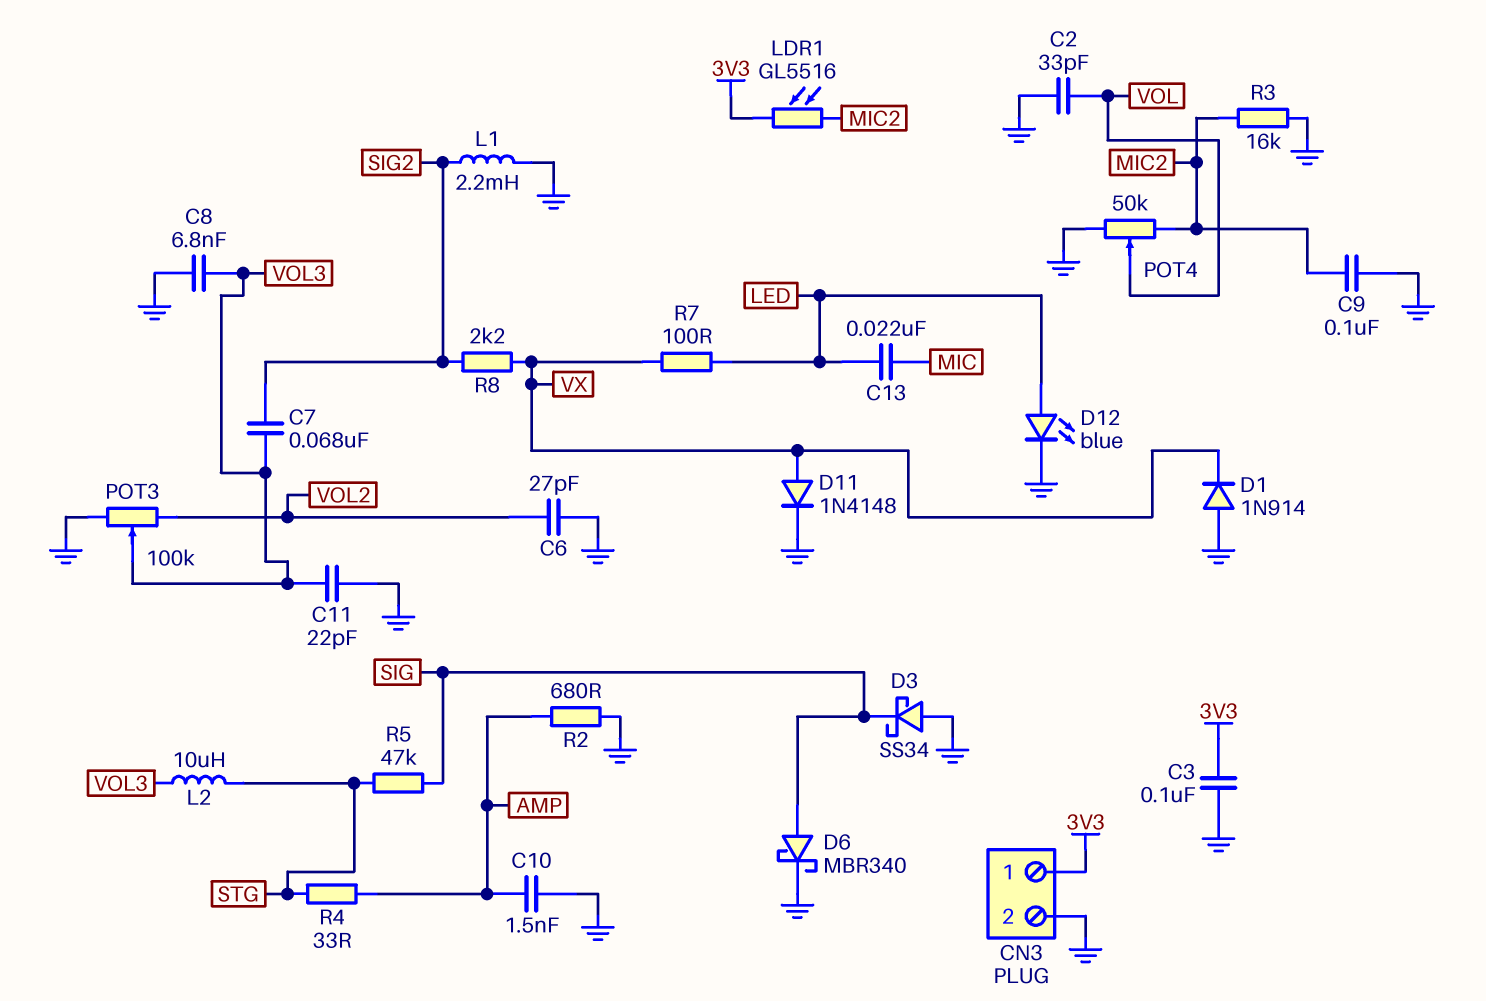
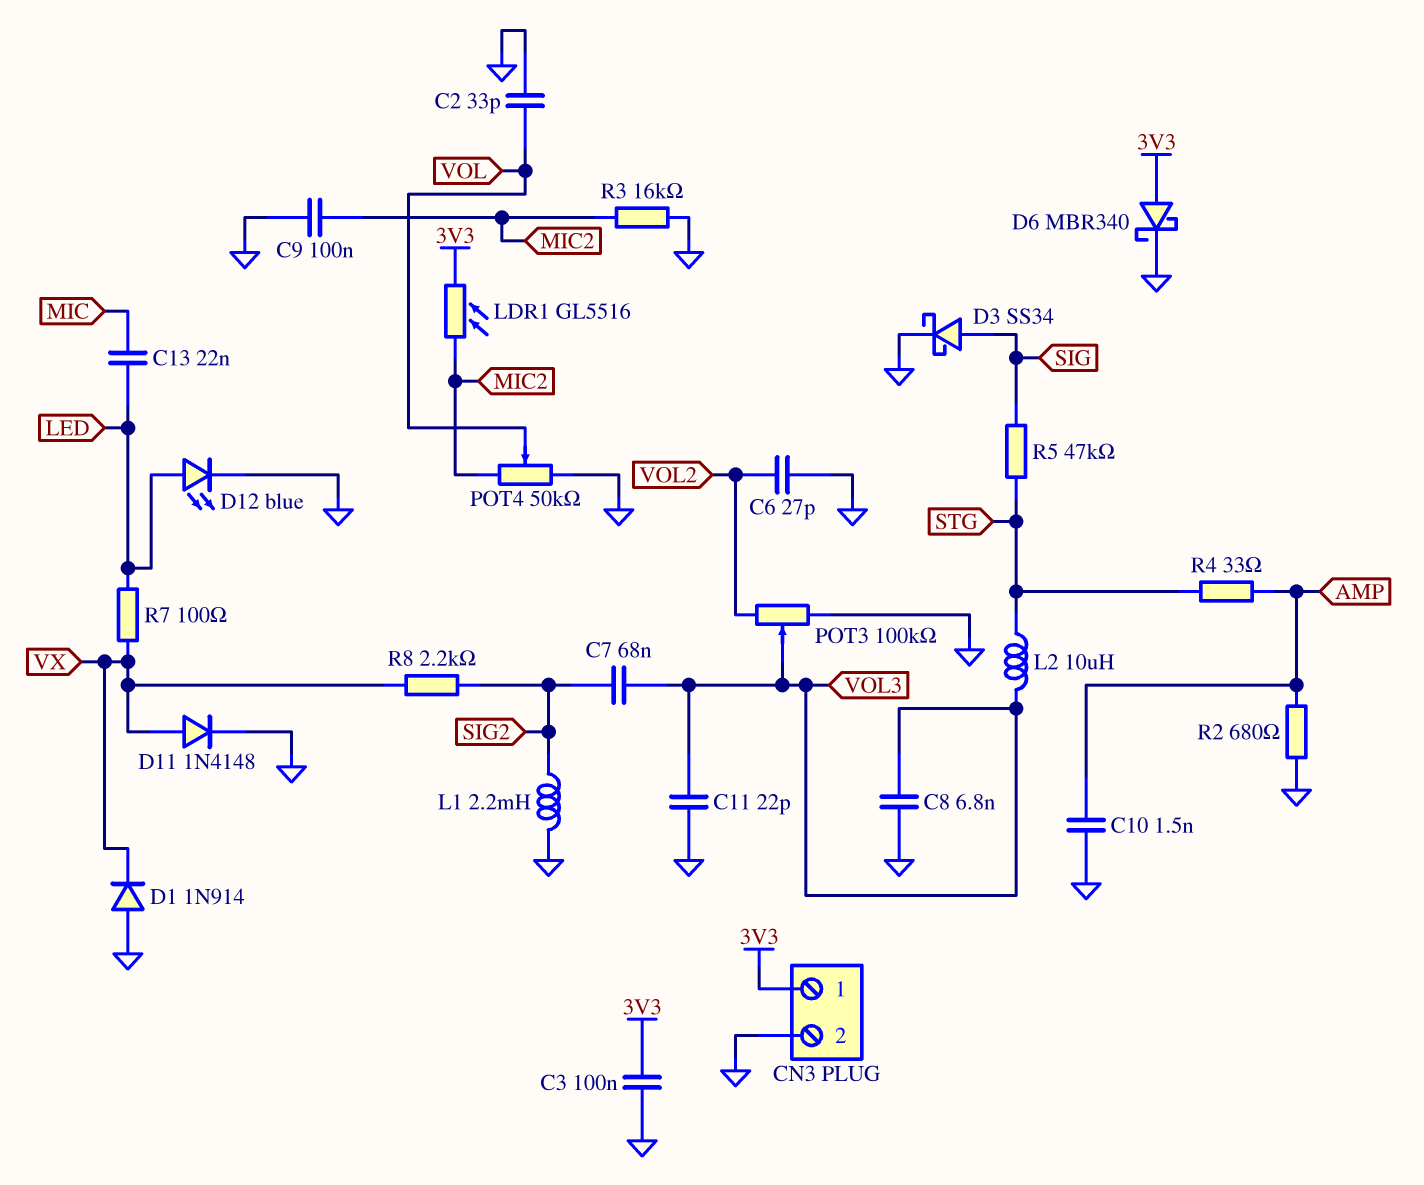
D3: schottky SS34 (A GND, K SIG) -> schottky SS34 (A SIG, K GND)
D6: schottky MBR340 (A SIG, K GND) -> schottky MBR340 (A 3V3, K GND)

